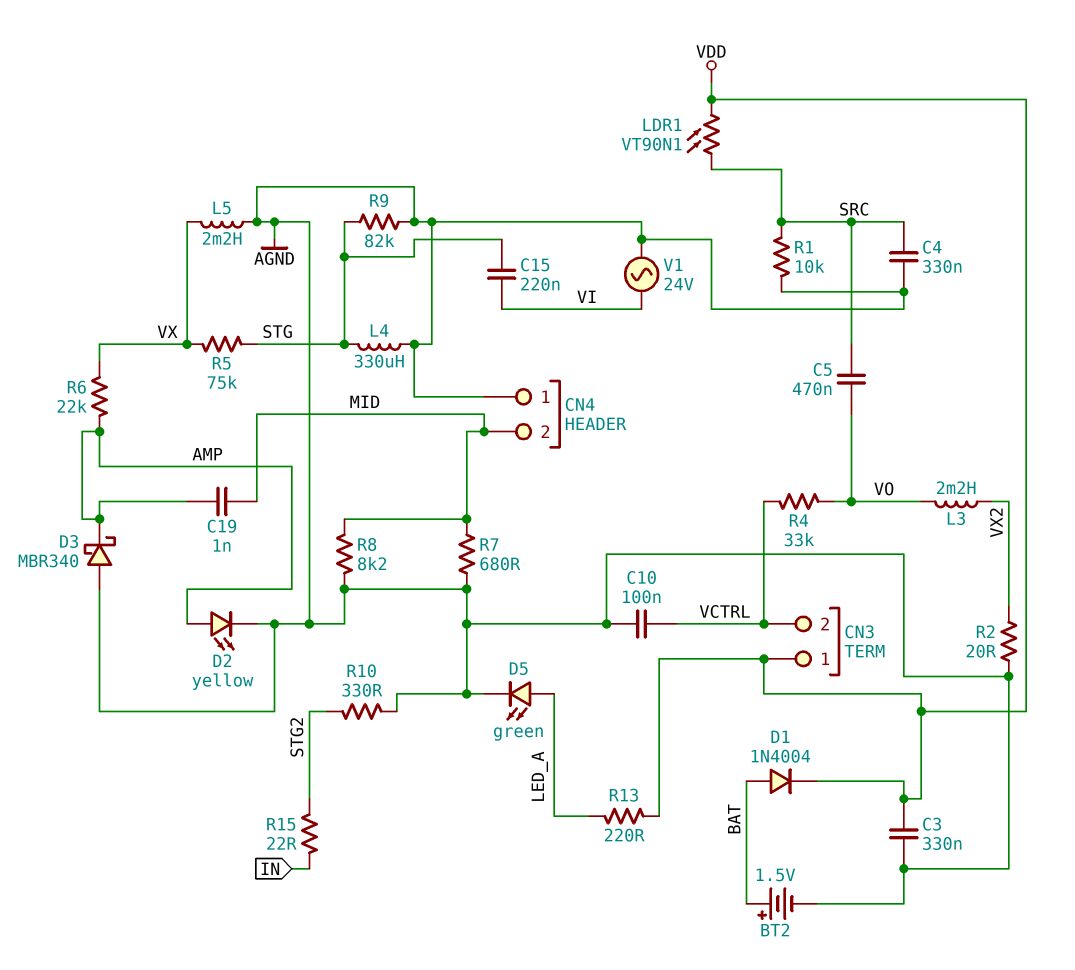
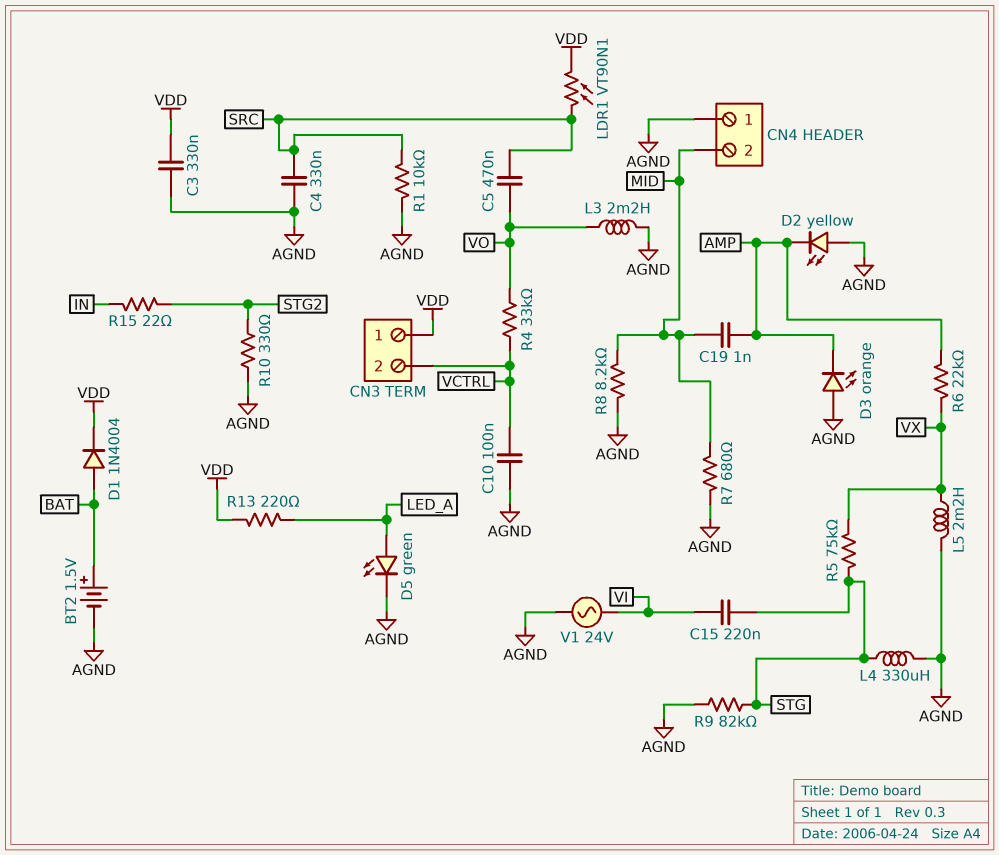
D2: LED yellow (A AMP, K AGND) -> LED yellow (A AGND, K AMP)
D3: schottky MBR340 (A AGND, K AMP) -> LED orange (A AGND, K AMP)
L3: 2.2mH (VO, VX2) -> 2.2mH (AGND, VO)
R2: 20 (AGND, VX2) -> none

